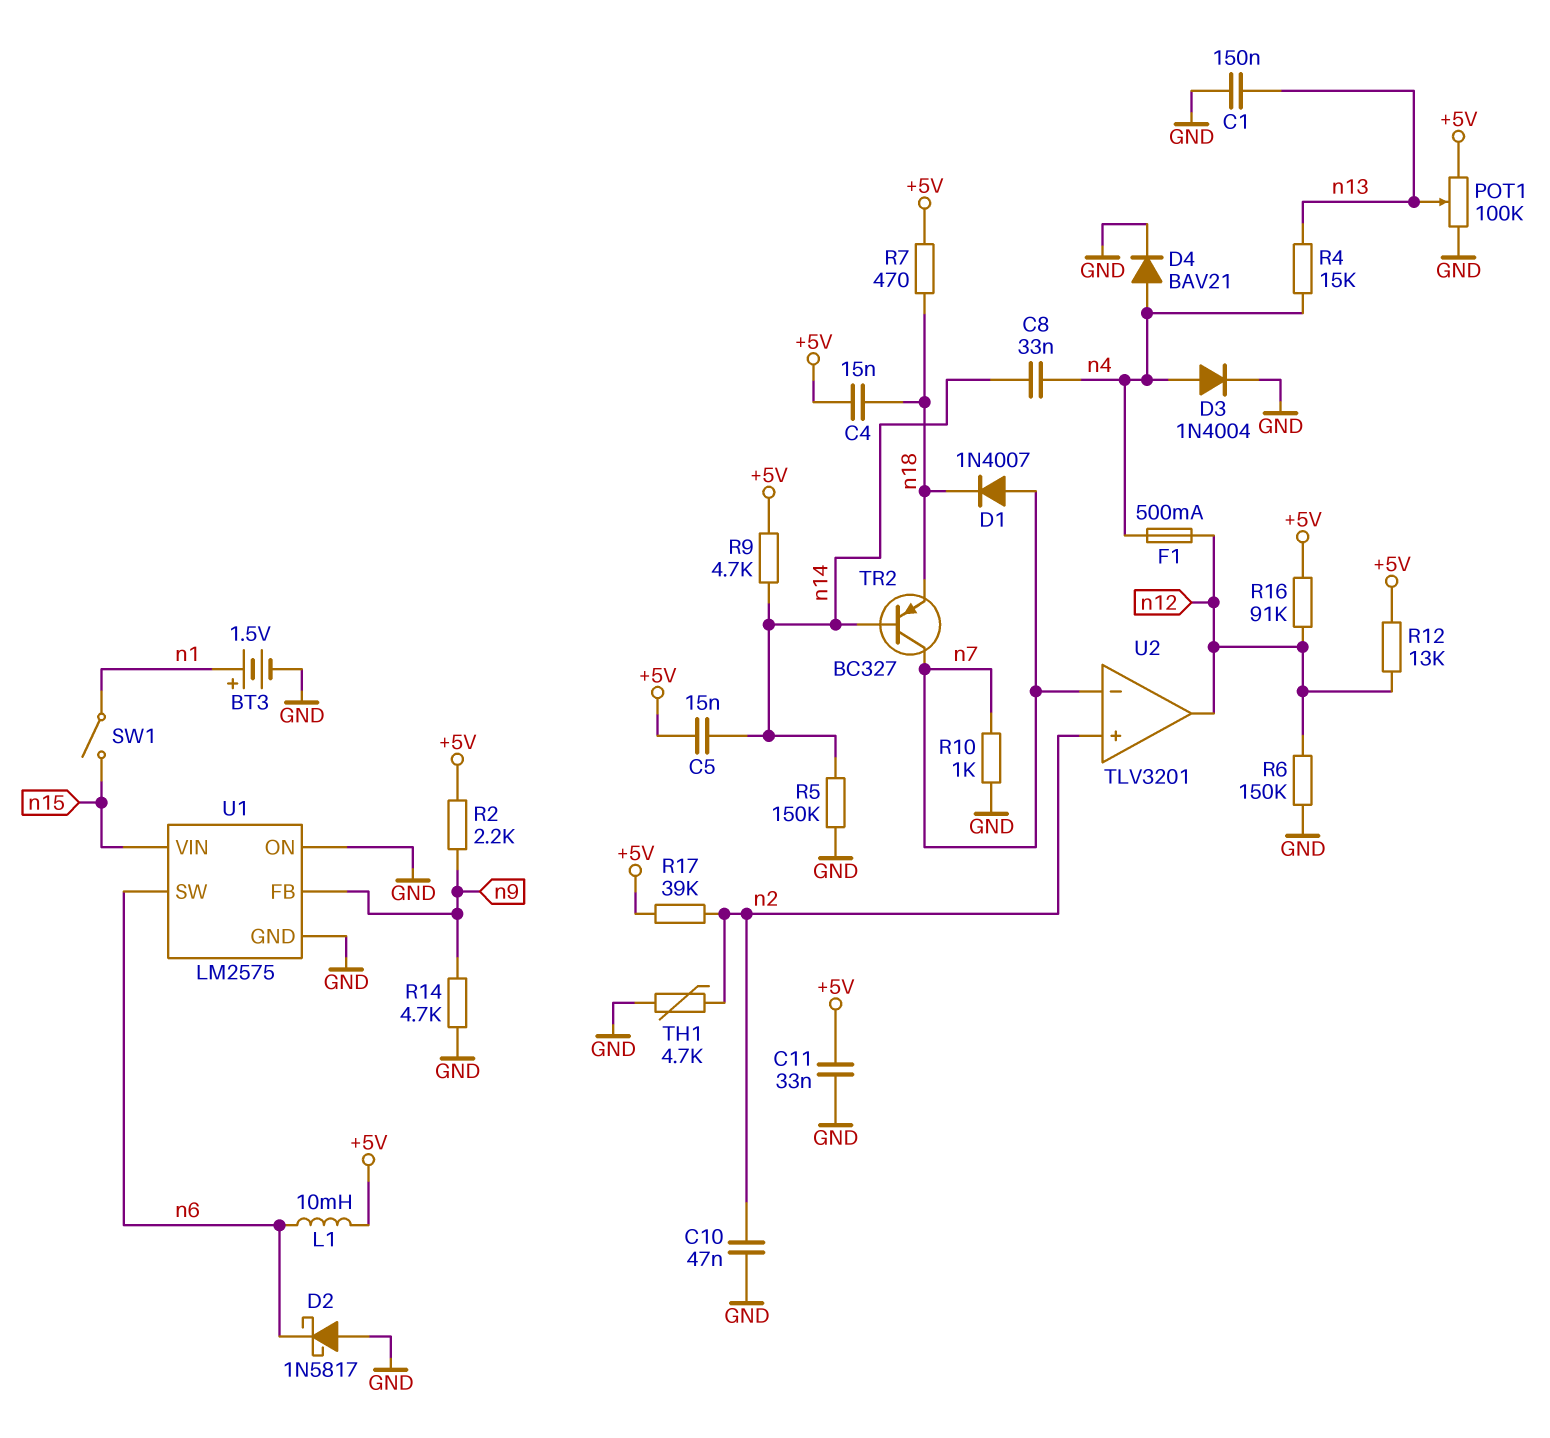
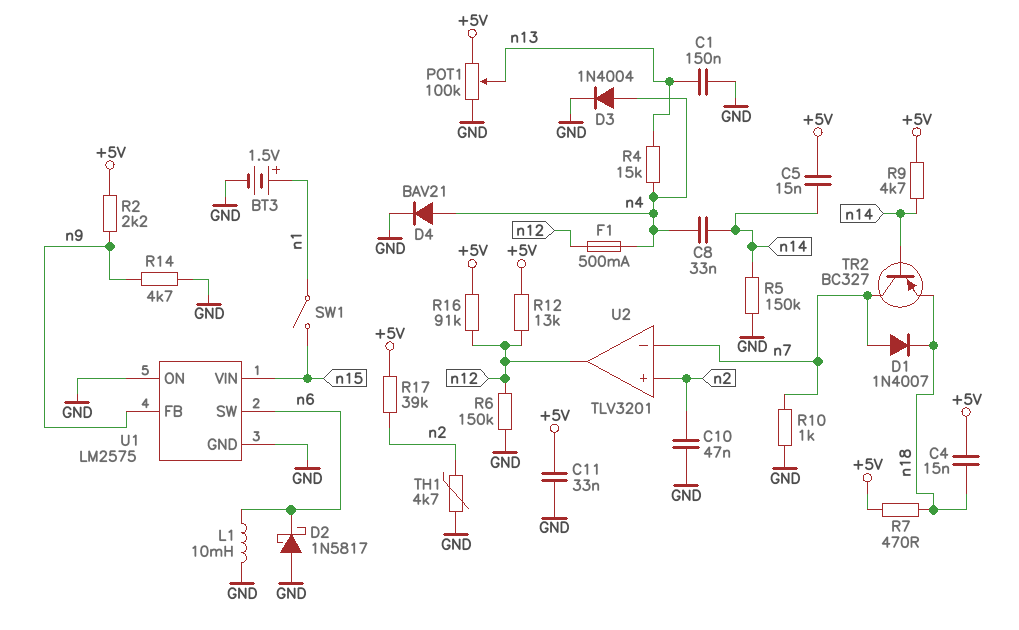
L1: 10mH (+5V, n6) -> 10mH (GND, n6)

